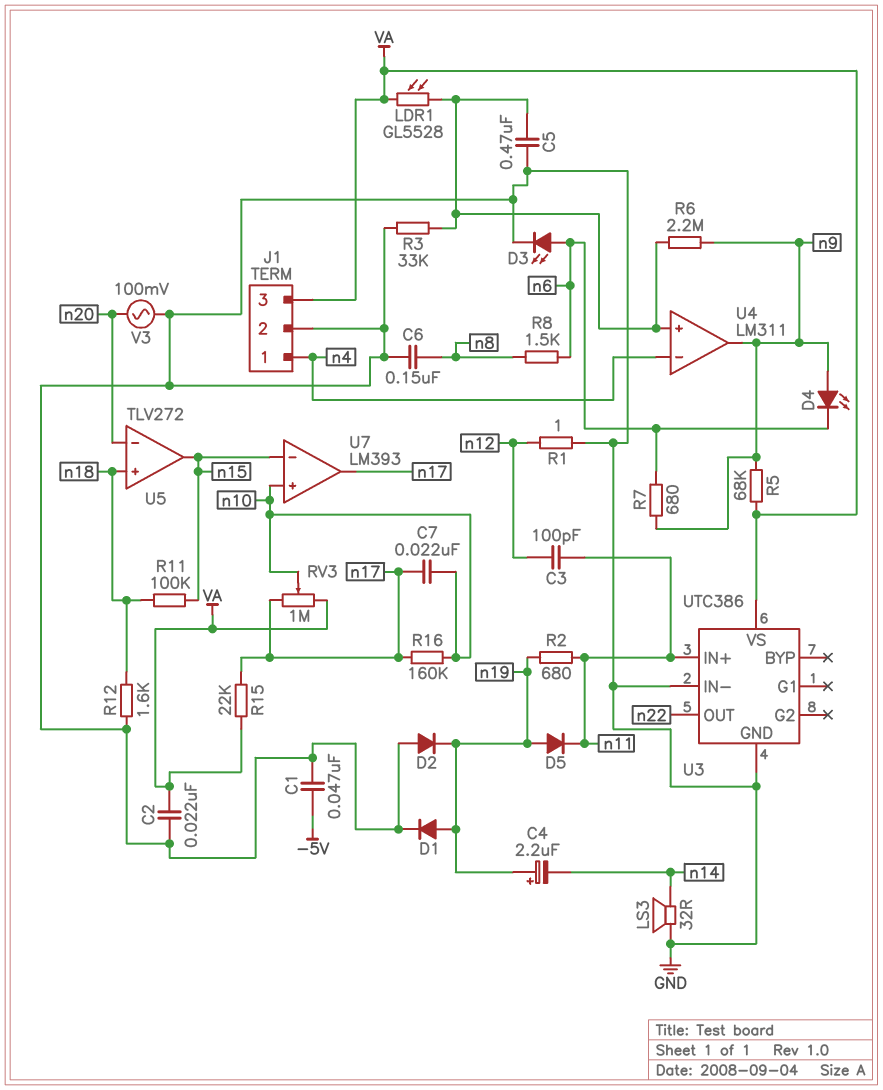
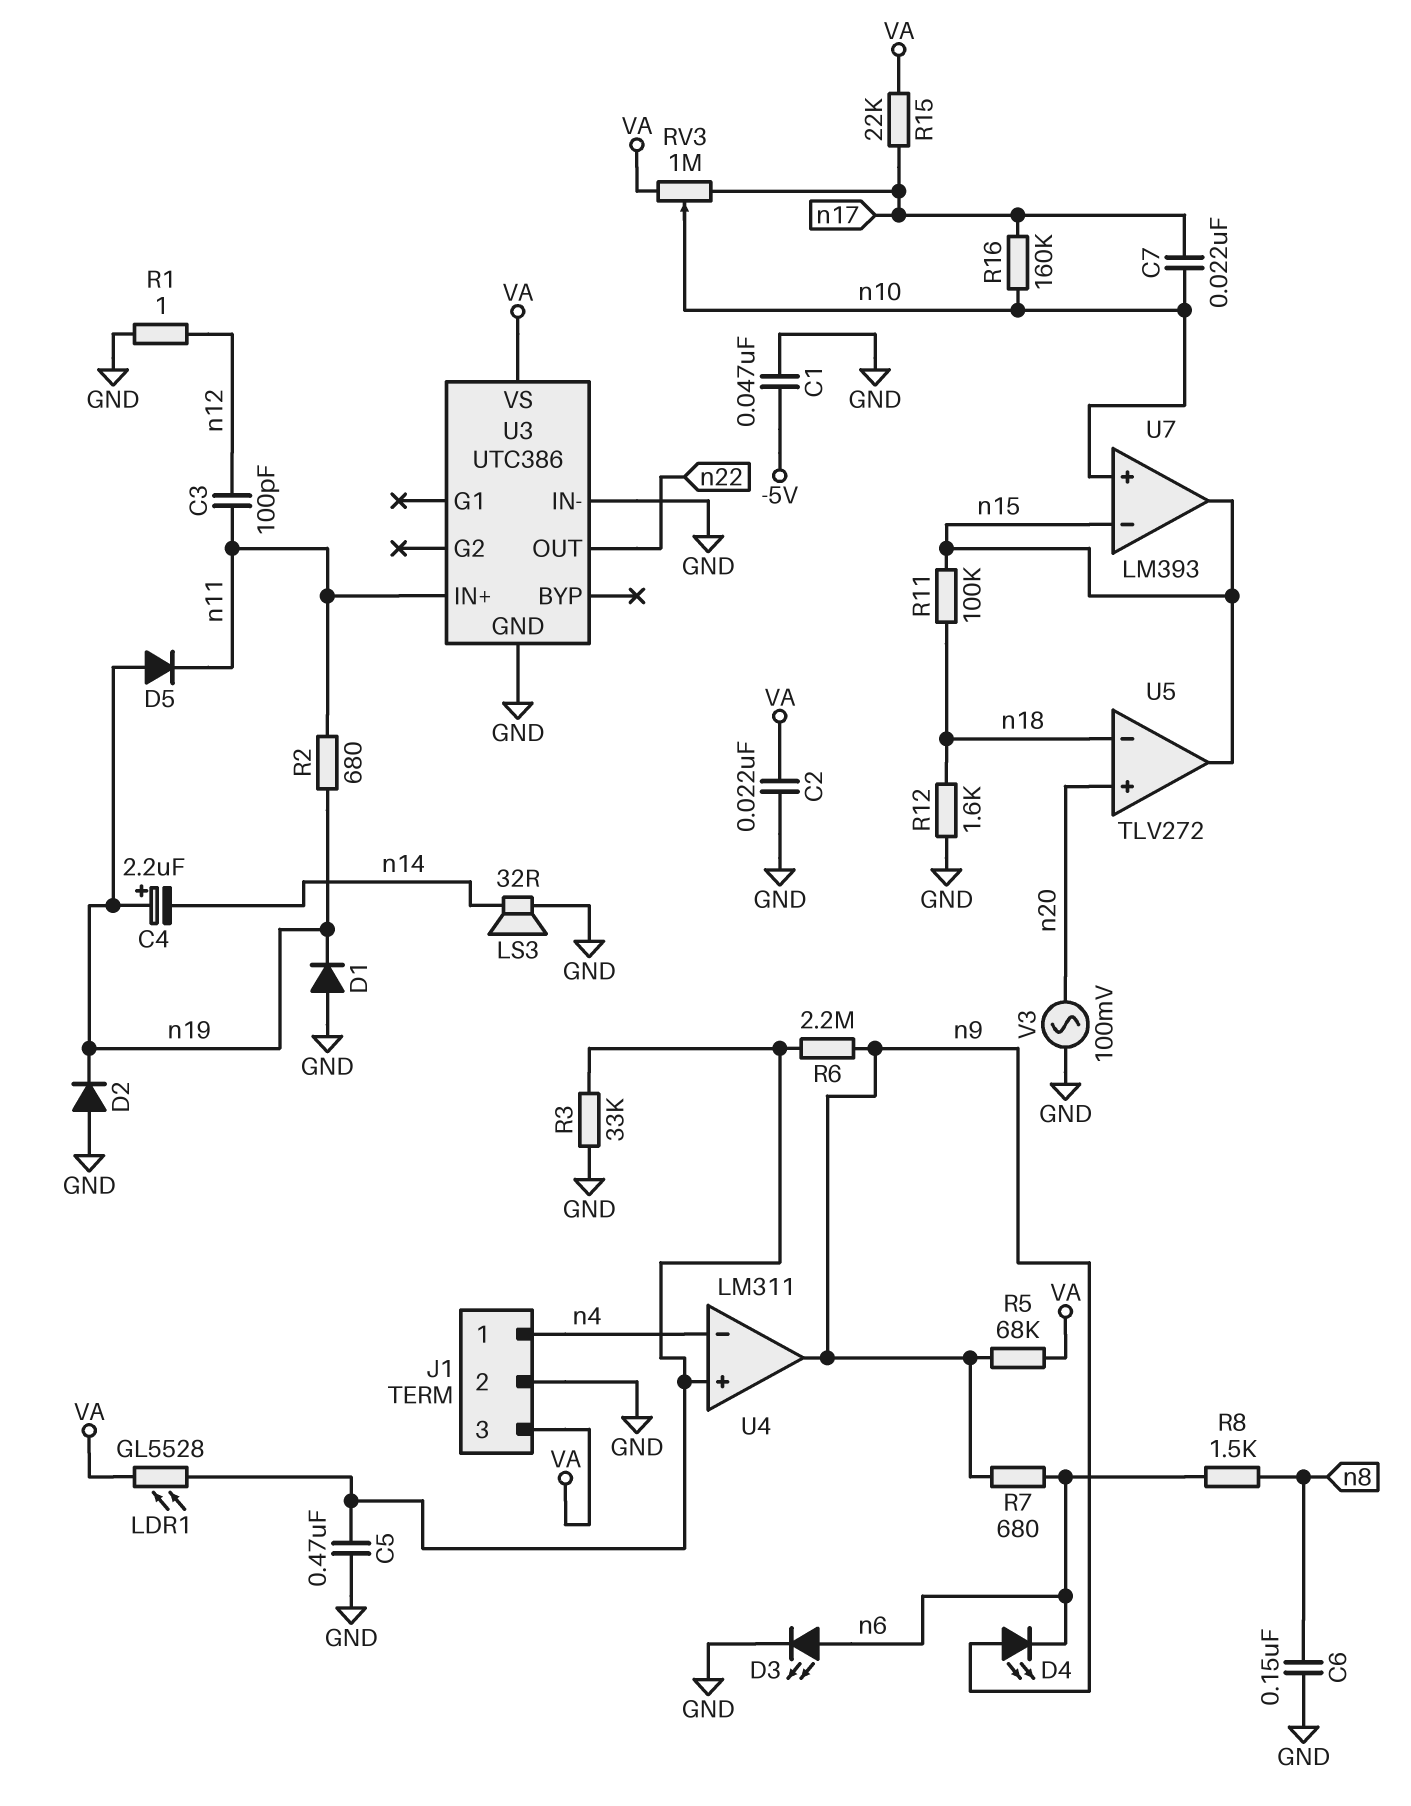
D1: diode (A n19, K GND) -> diode (A GND, K n19)
U5 pin in+: n18 -> n20
U5 pin in-: n20 -> n18
U7 pin out: n17 -> n15

